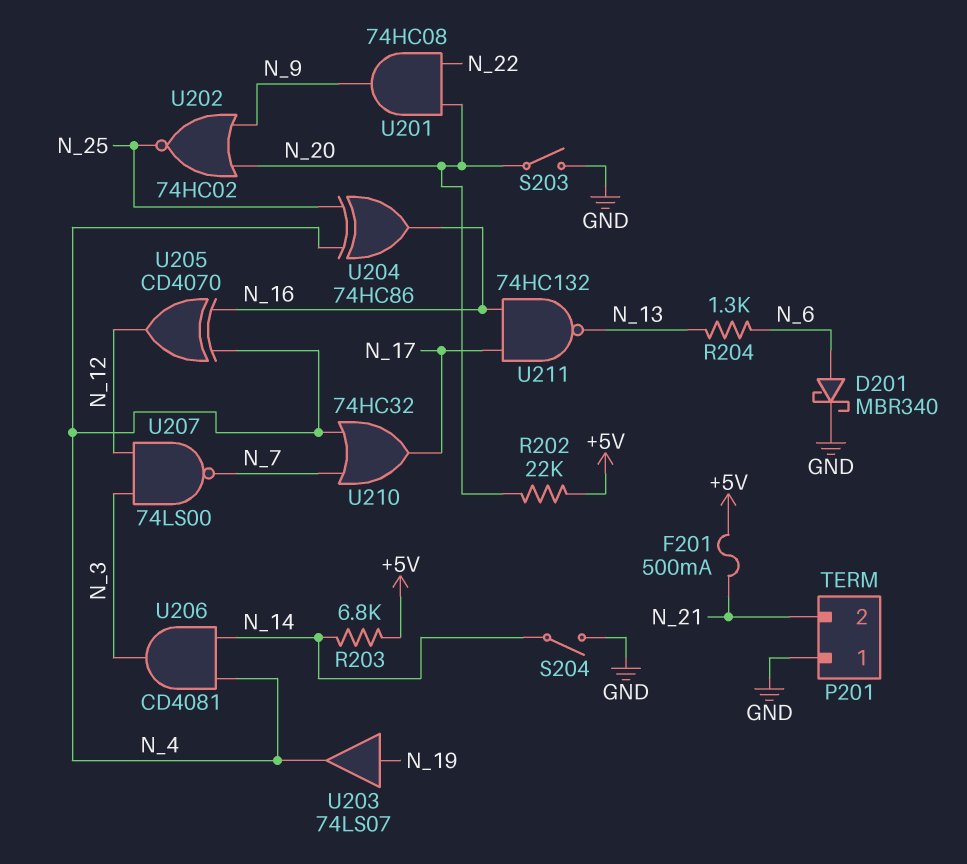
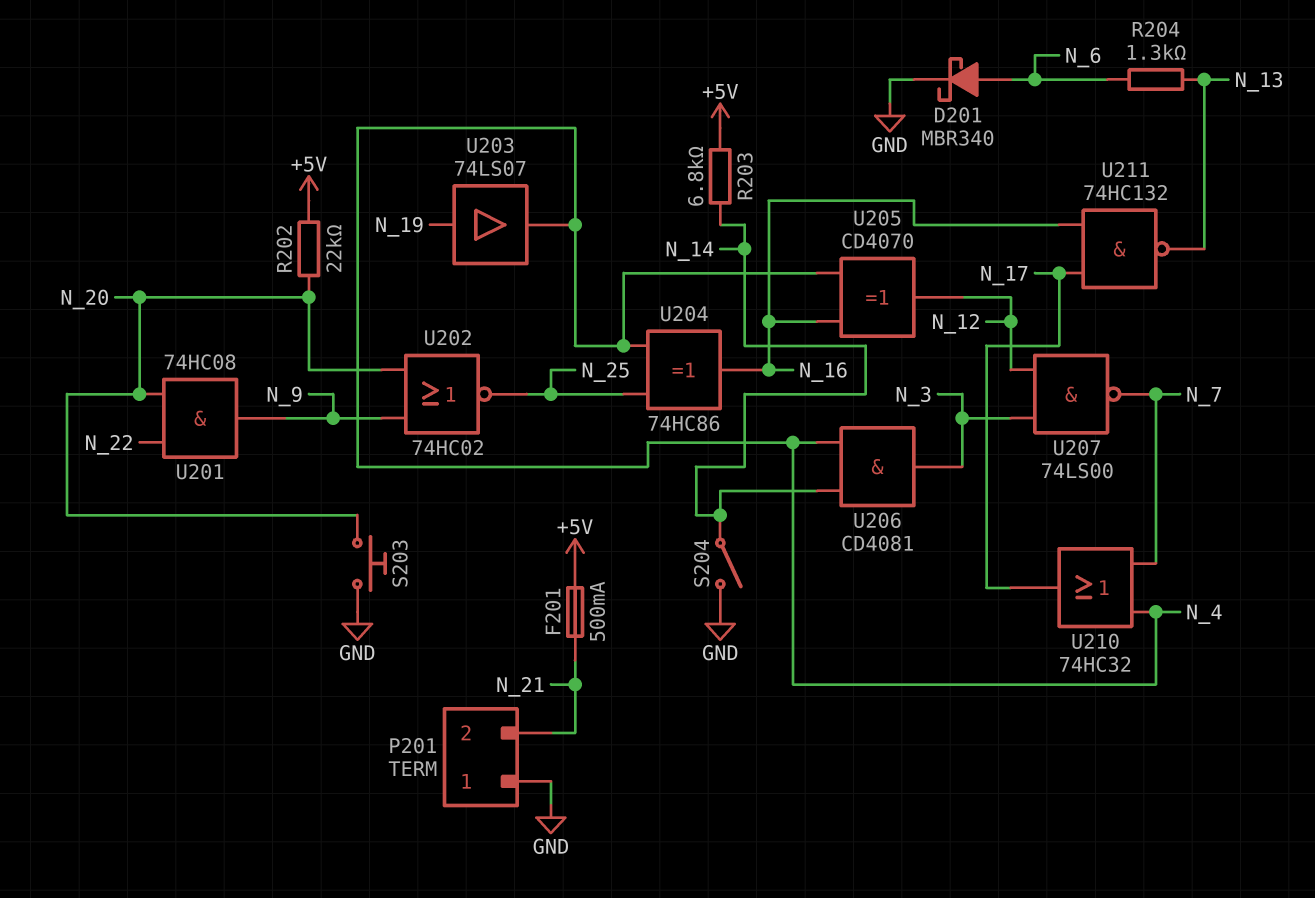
S203: switch (GND, N_20) -> button (GND, N_20)

